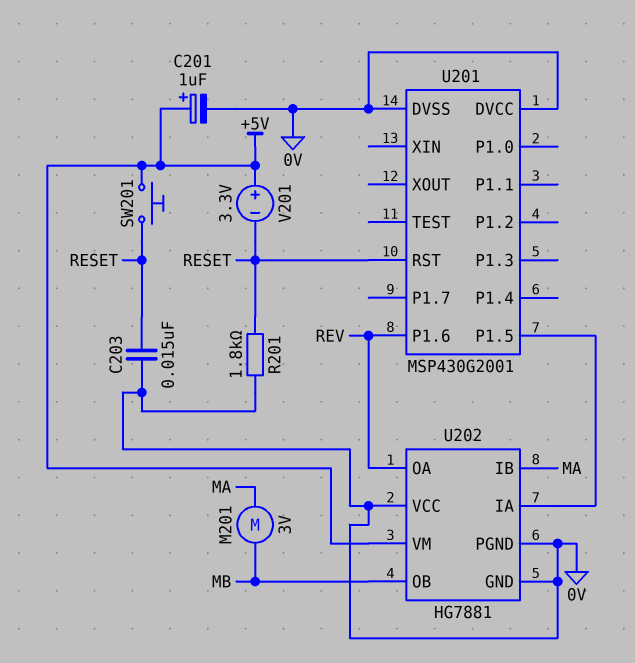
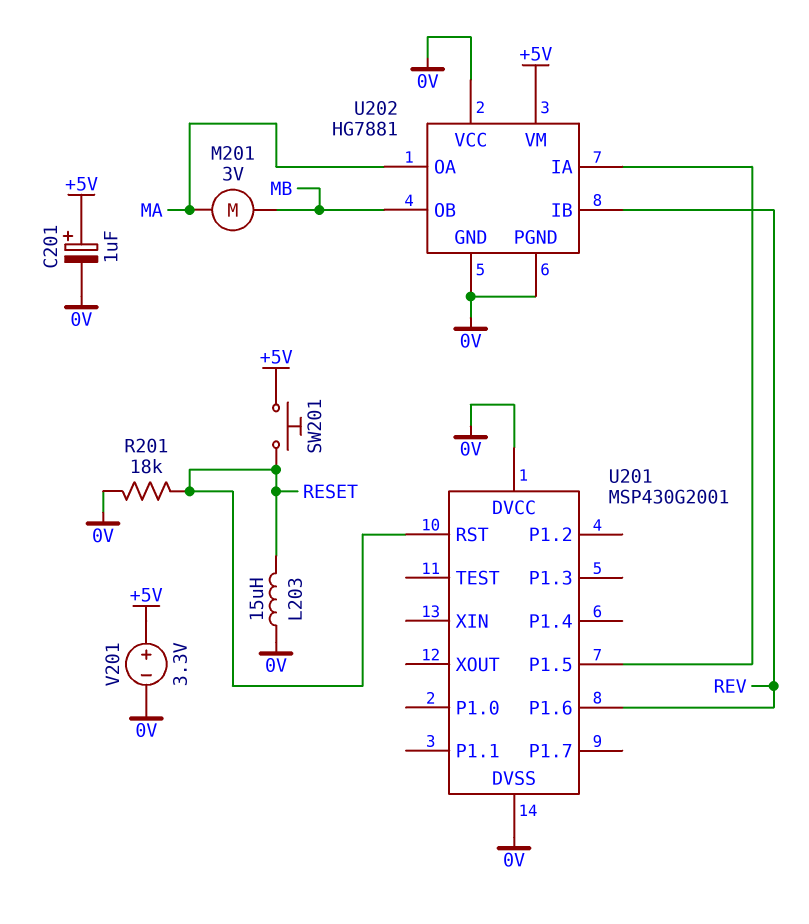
C203: 15nF (0V, RESET) -> none
L203: none -> 15uH (0V, RESET)
R201: 1.8k (0V, RESET) -> 18k (0V, RESET)
U202 pin IB: MA -> REV
U202 pin OA: REV -> MA
V201: 3.3V (plus +5V, minus RESET) -> 3.3V (plus +5V, minus 0V)

